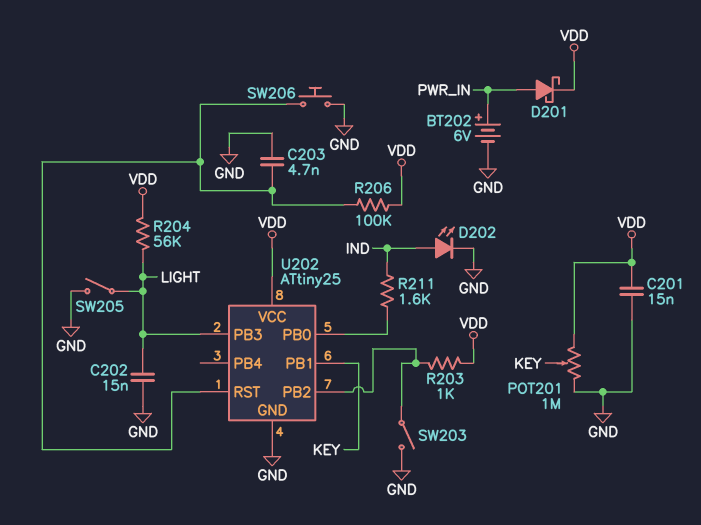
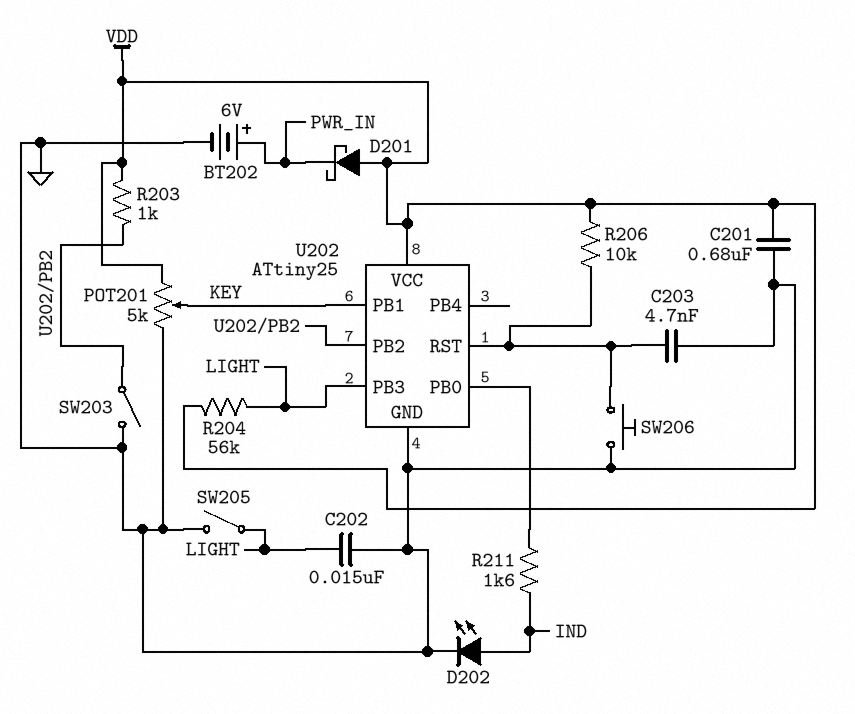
C201: 15nF (GND, VDD) -> 680nF (GND, VDD)
D201: schottky (A PWR_IN, K VDD) -> schottky (A VDD, K PWR_IN)
POT201: 1M (GND, VDD, wiper KEY) -> 5k (GND, VDD, wiper KEY)
R206: 100k (U202/RST, VDD) -> 10k (U202/RST, VDD)

